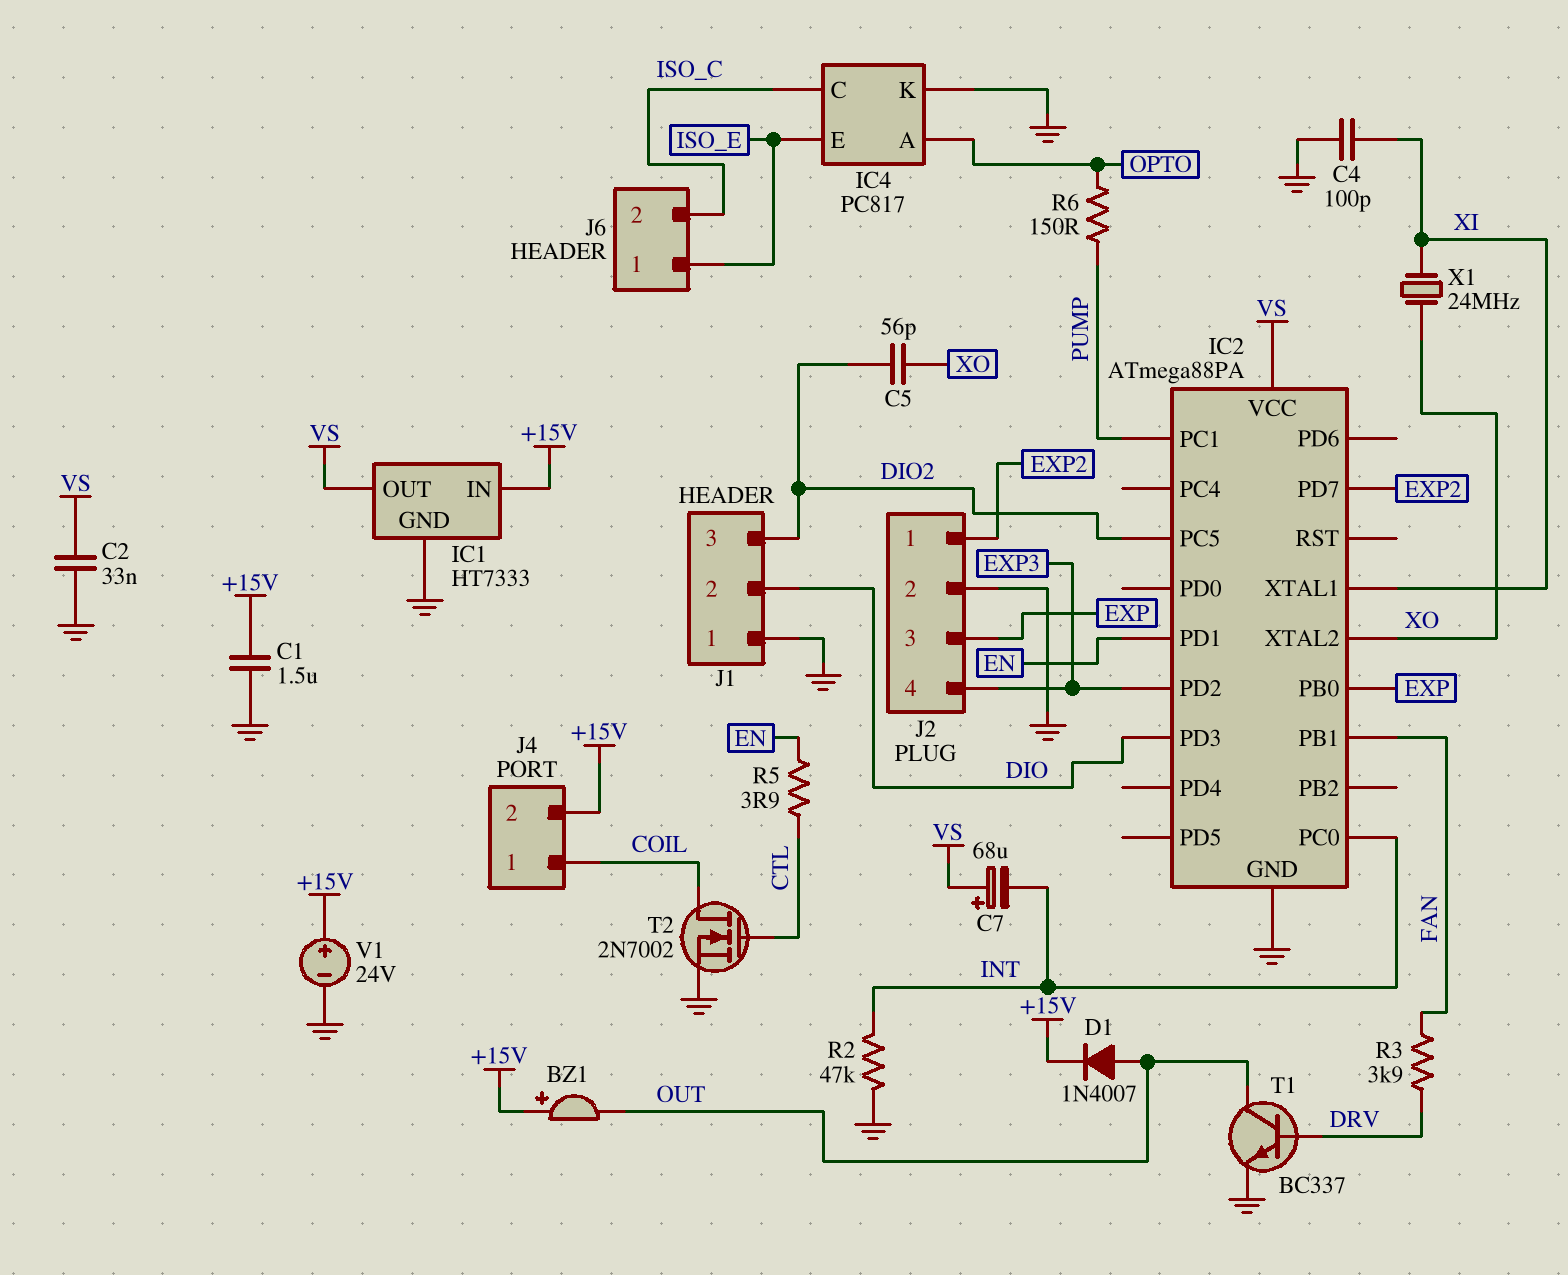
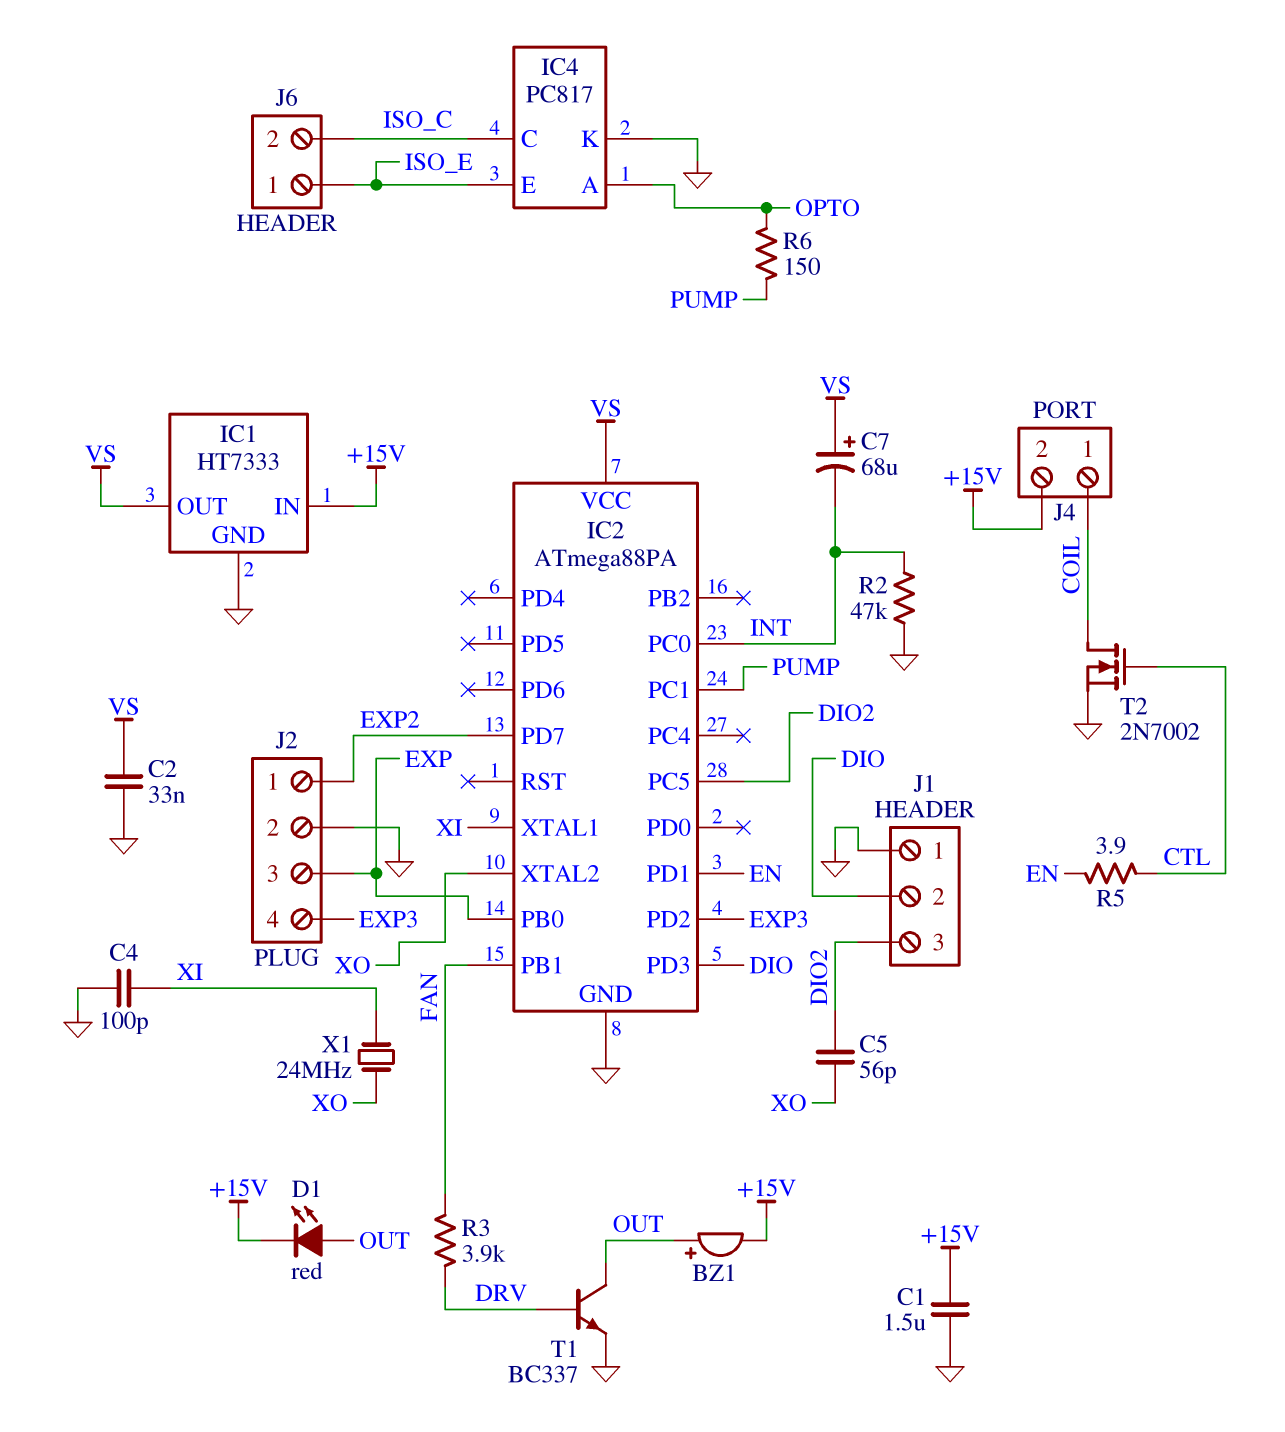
BZ1: buzzer (plus +15V, minus OUT) -> buzzer (plus OUT, minus +15V)
D1: diode 1N4007 (A OUT, K +15V) -> LED red (A OUT, K +15V)
V1: 24V (plus +15V, minus GND) -> none

